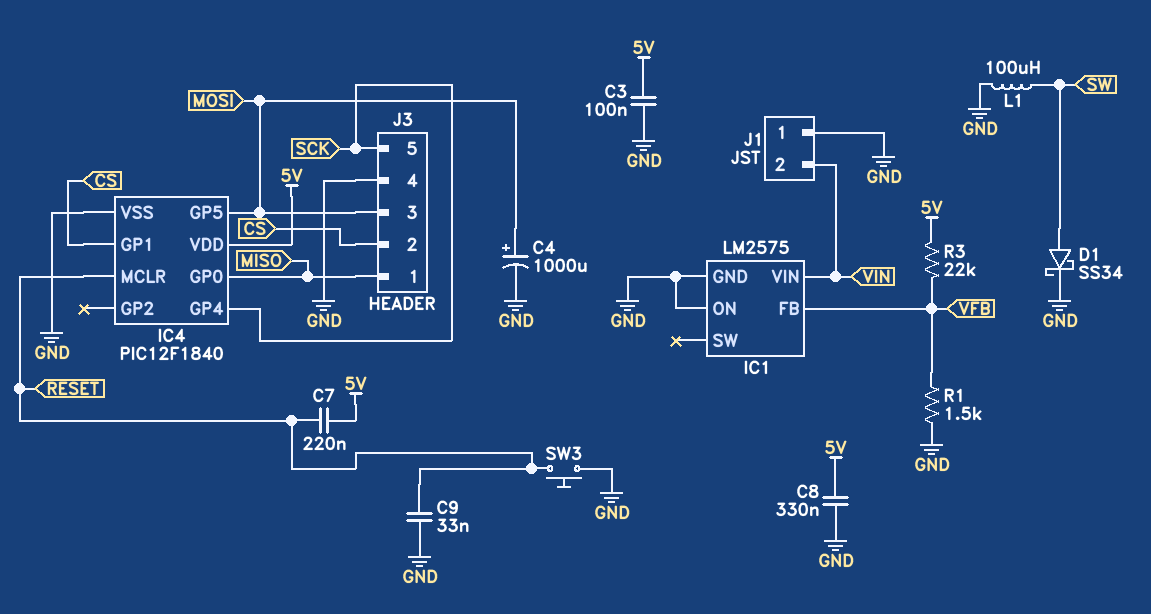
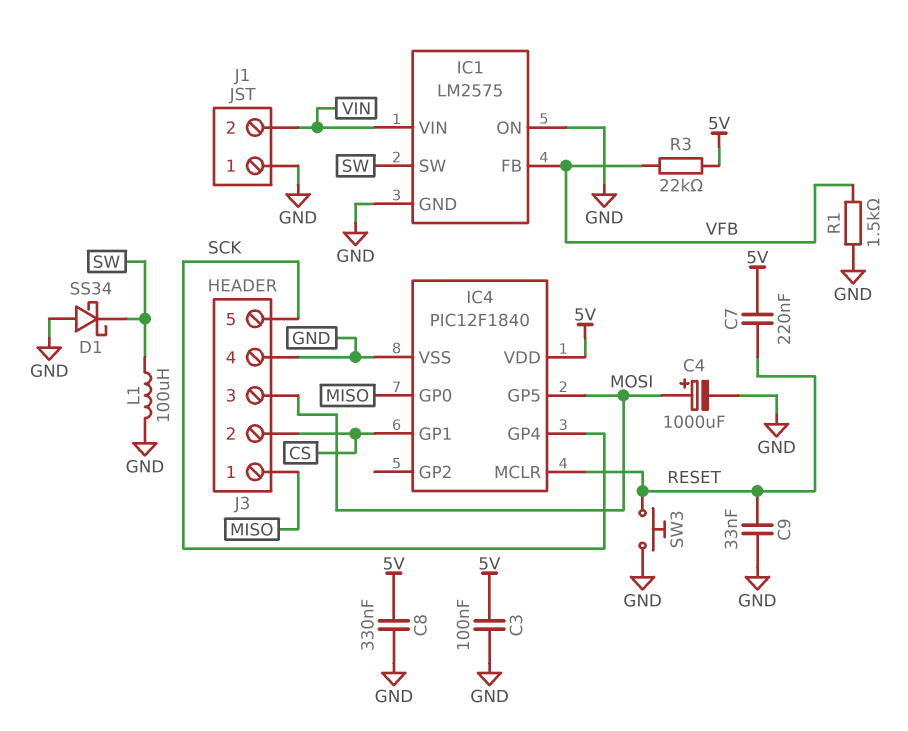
D1: schottky SS34 (A SW, K GND) -> schottky SS34 (A GND, K SW)
IC1 pin SW: none -> SW

